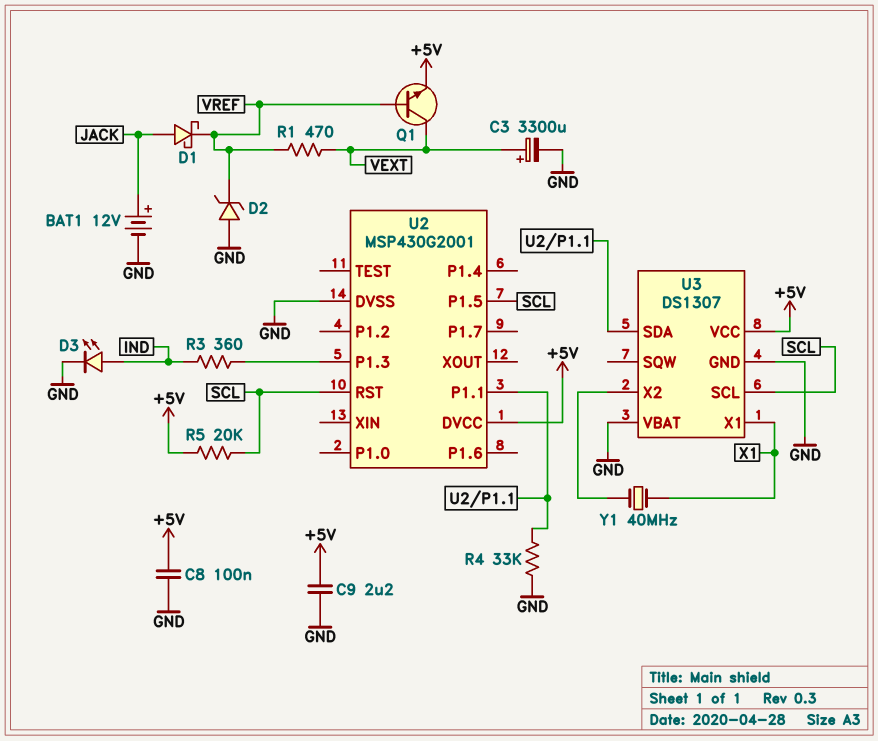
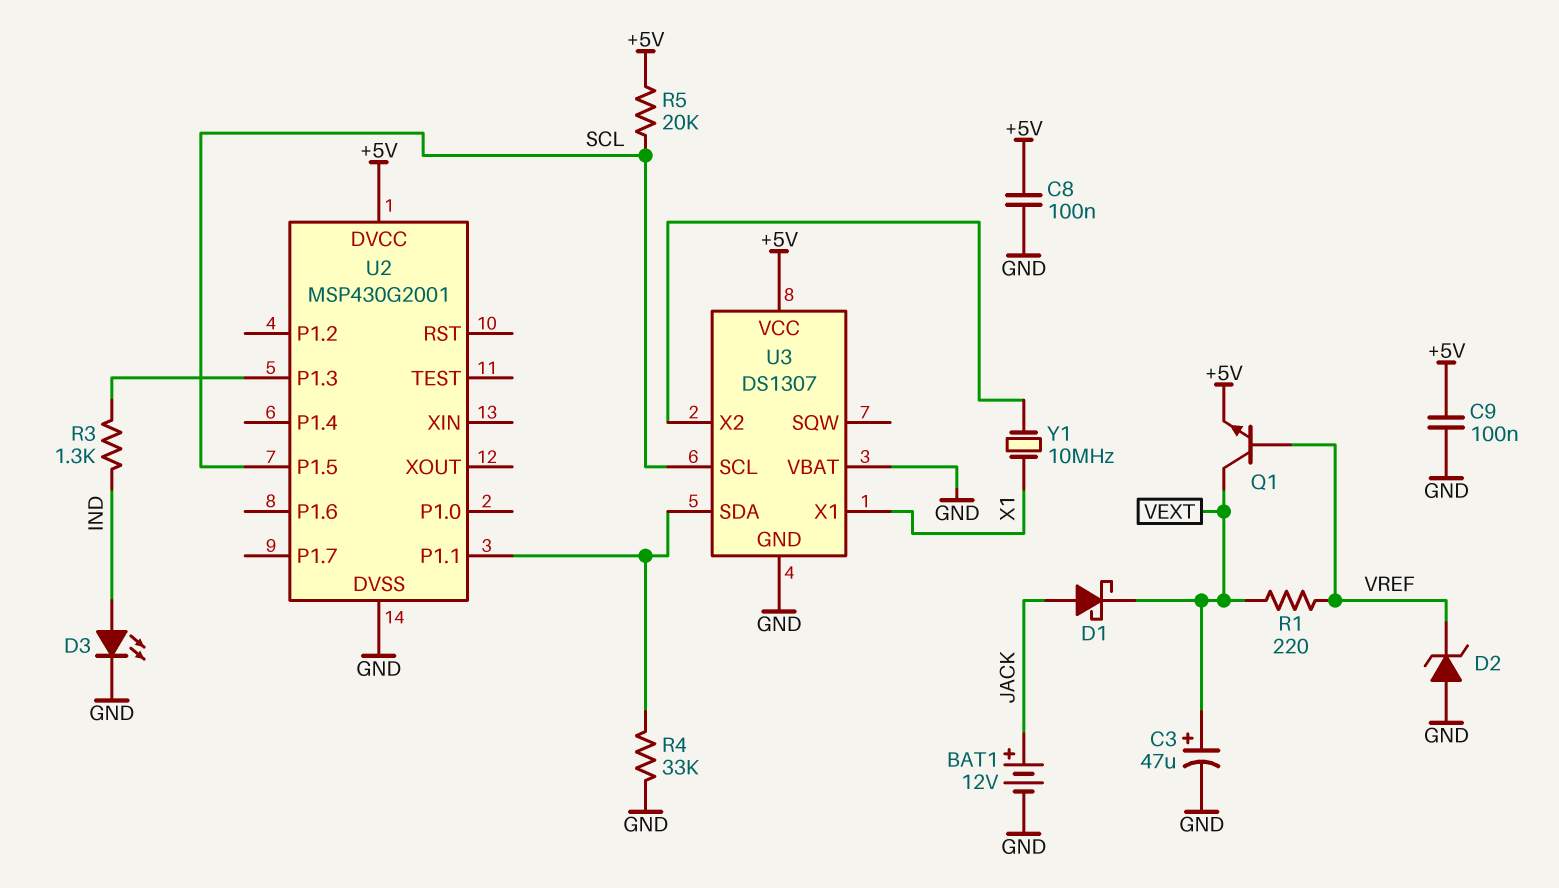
C3: 3300uF (plus VEXT, minus GND) -> 47uF (plus VEXT, minus GND)
C9: 2.2uF (+5V, GND) -> 100nF (+5V, GND)
D1: schottky (A JACK, K VREF) -> schottky (A JACK, K VEXT)
R1: 470 (VEXT, VREF) -> 220 (VEXT, VREF)
R3: 360 (IND, U2/P1.3) -> 1.3k (IND, U2/P1.3)
U2 pin RST: SCL -> none
Y1: 40MHz (U3/X2, X1) -> 10MHz (U3/X2, X1)

